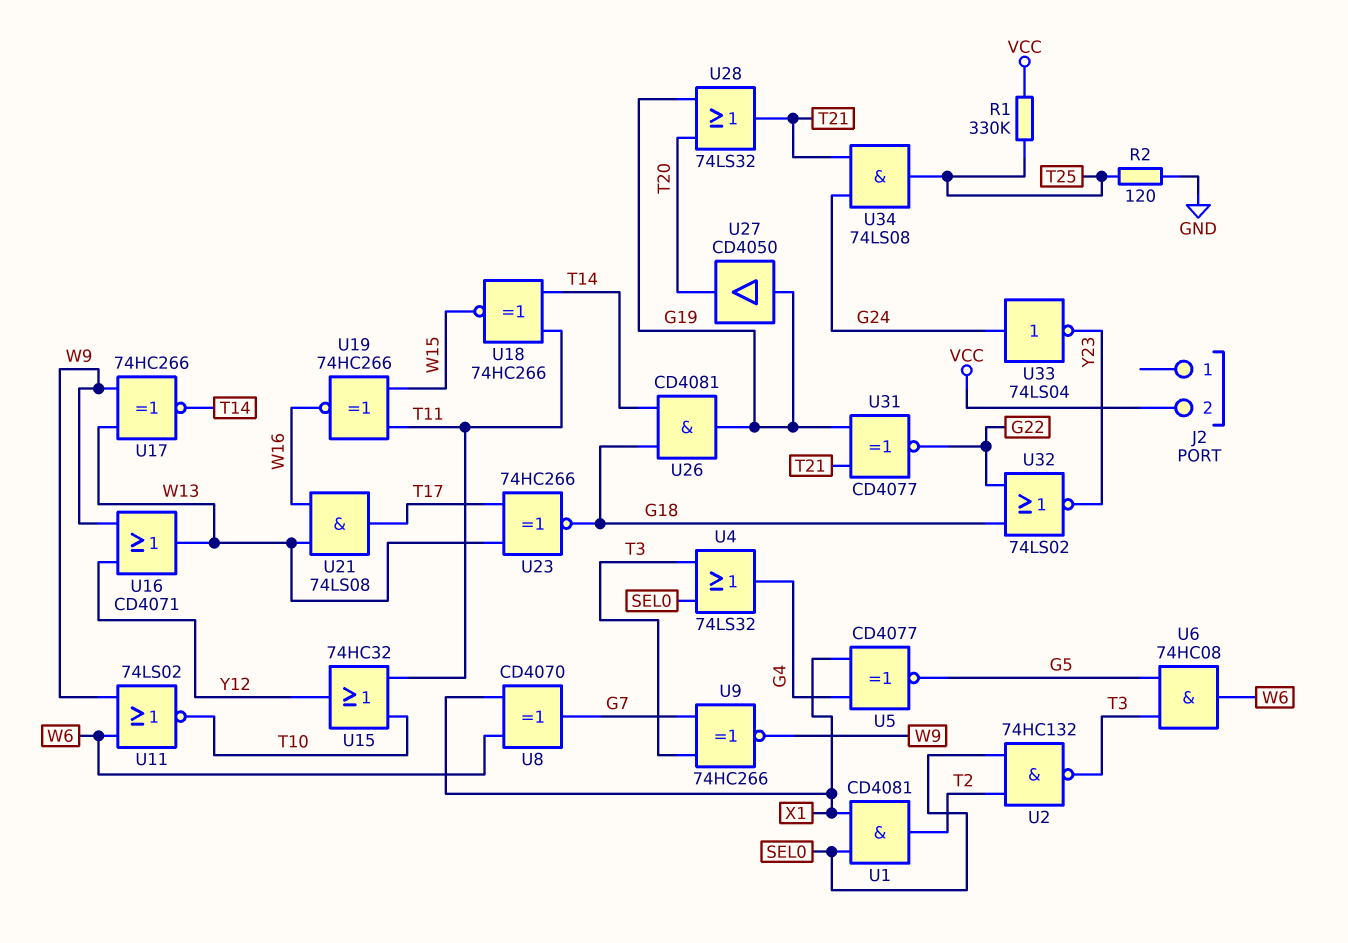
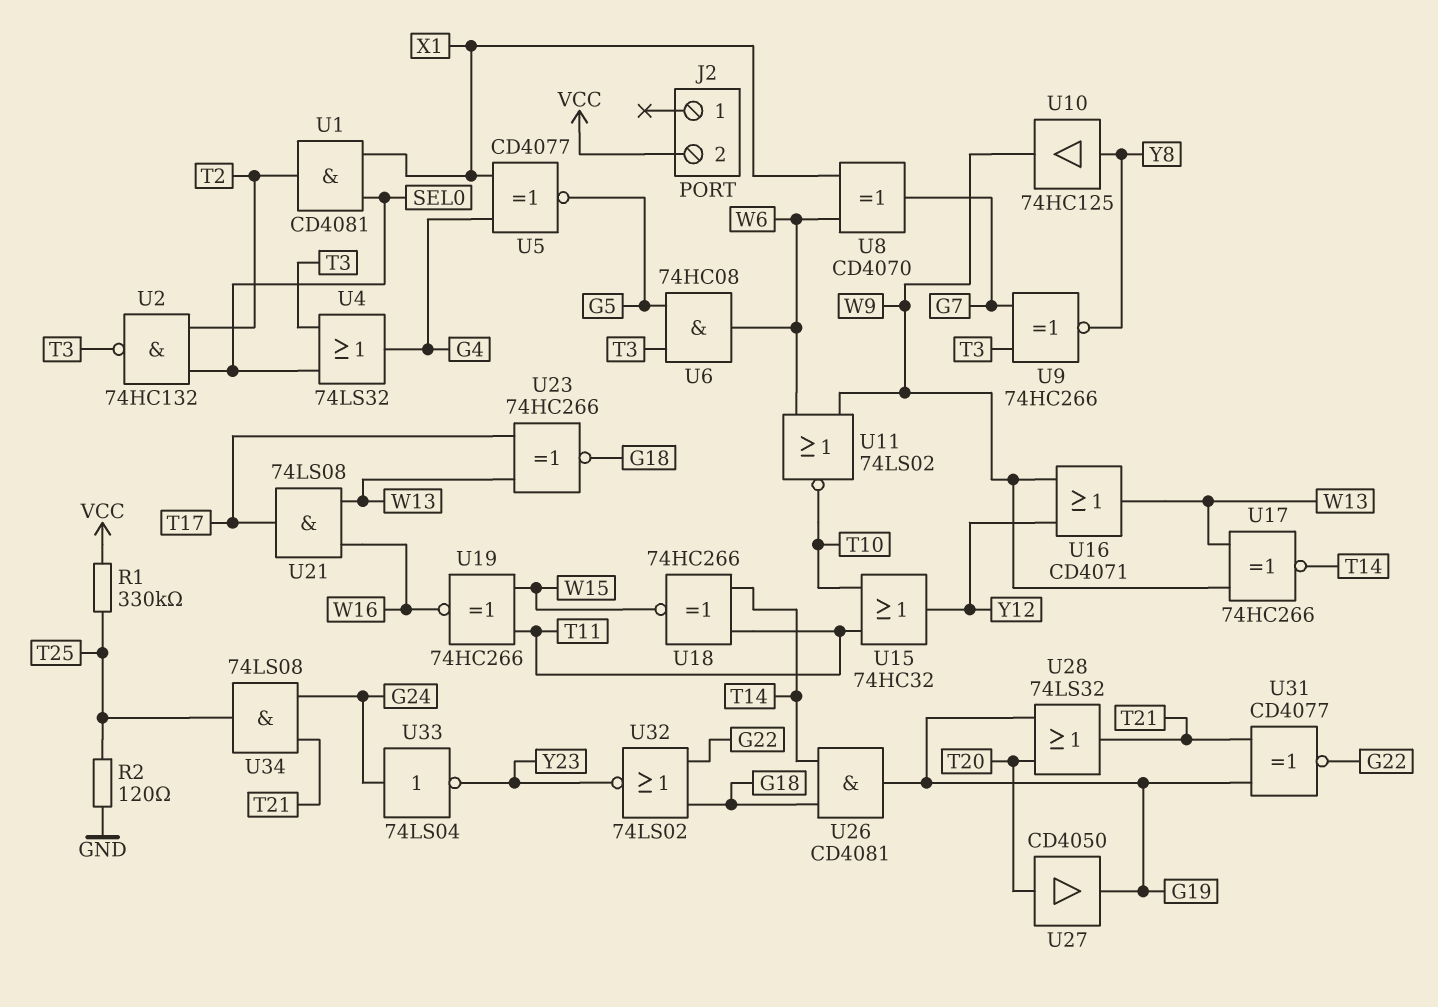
U9: XNOR 74HC266 (in G7, in T3, out W9) -> XNOR 74HC266 (in G7, in T3, out Y8)
U10: none -> buffer 74HC125 (in Y8, out W9)
U27: buffer CD4050 (in G19, out T20) -> buffer CD4050 (in T20, out G19)

